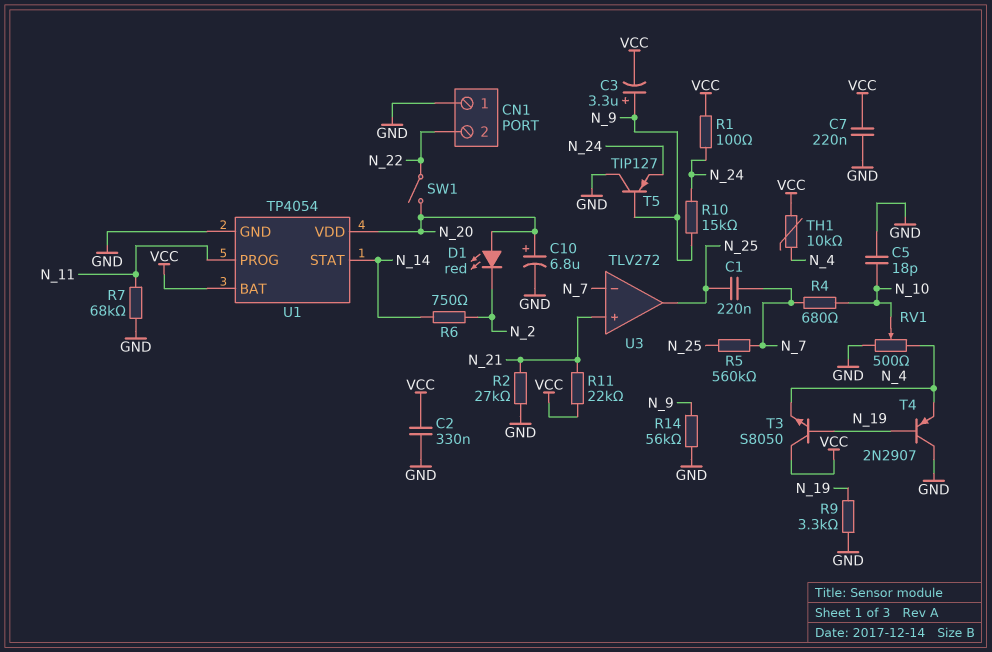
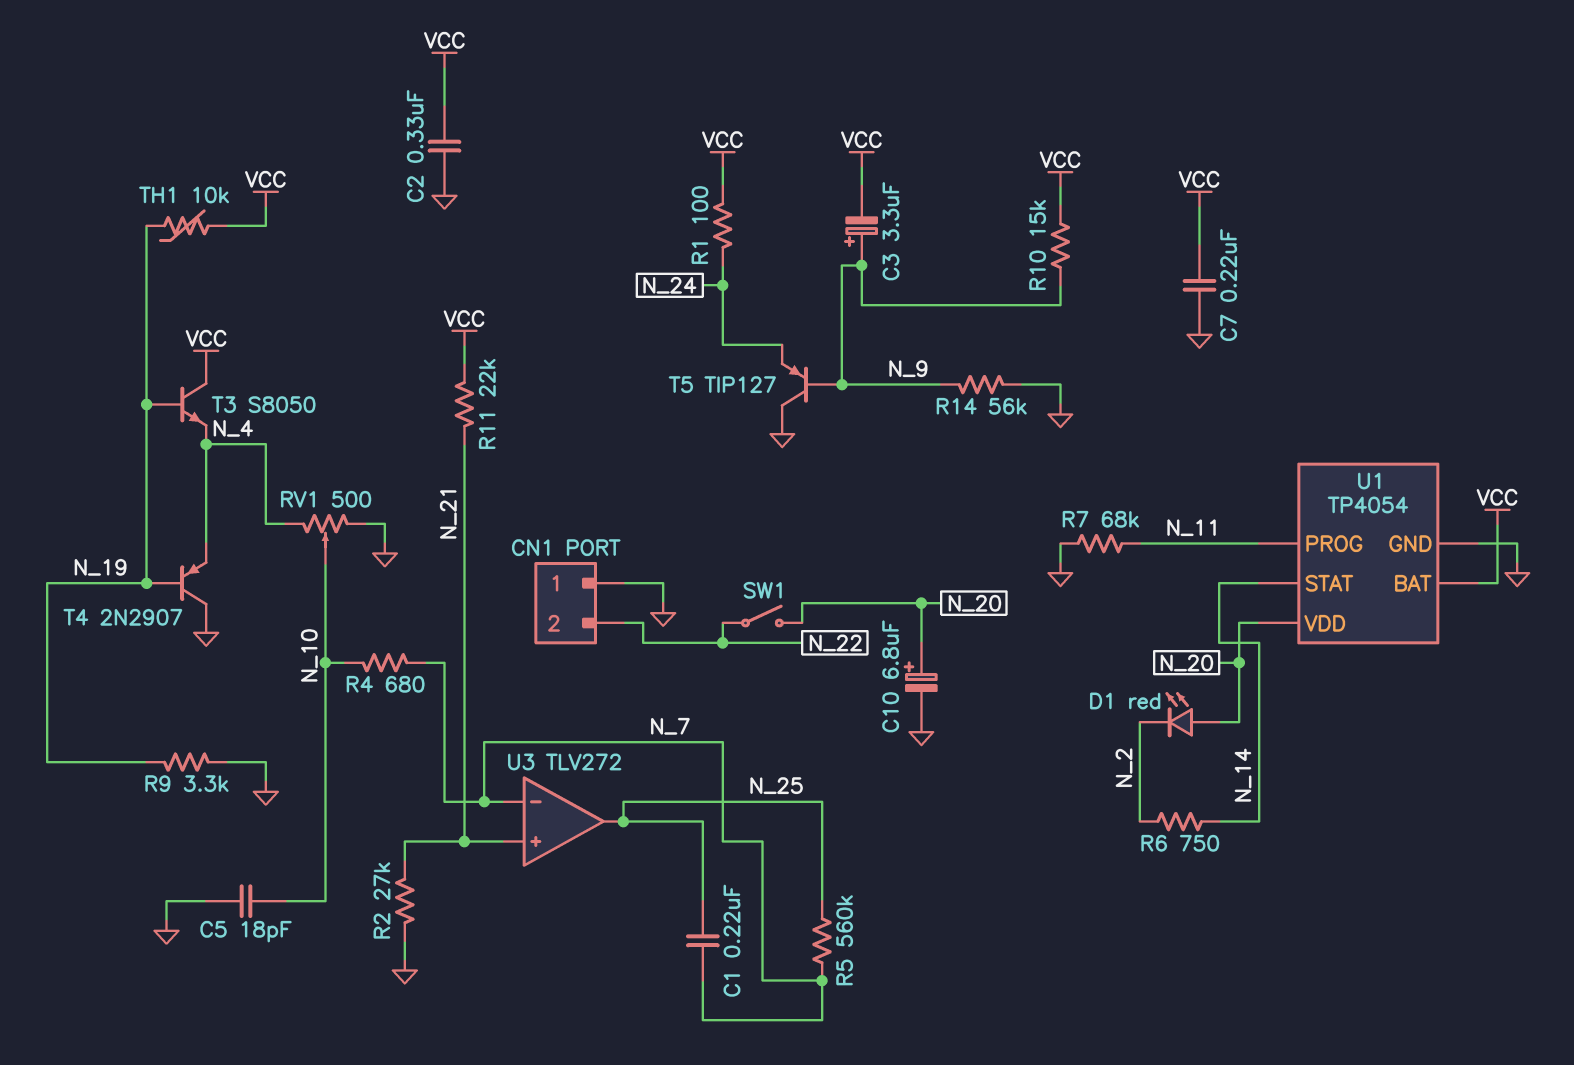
R10: 15k (N_9, N_24) -> 15k (N_9, VCC)
TH1: 10k (N_4, VCC) -> 10k (N_19, VCC)

